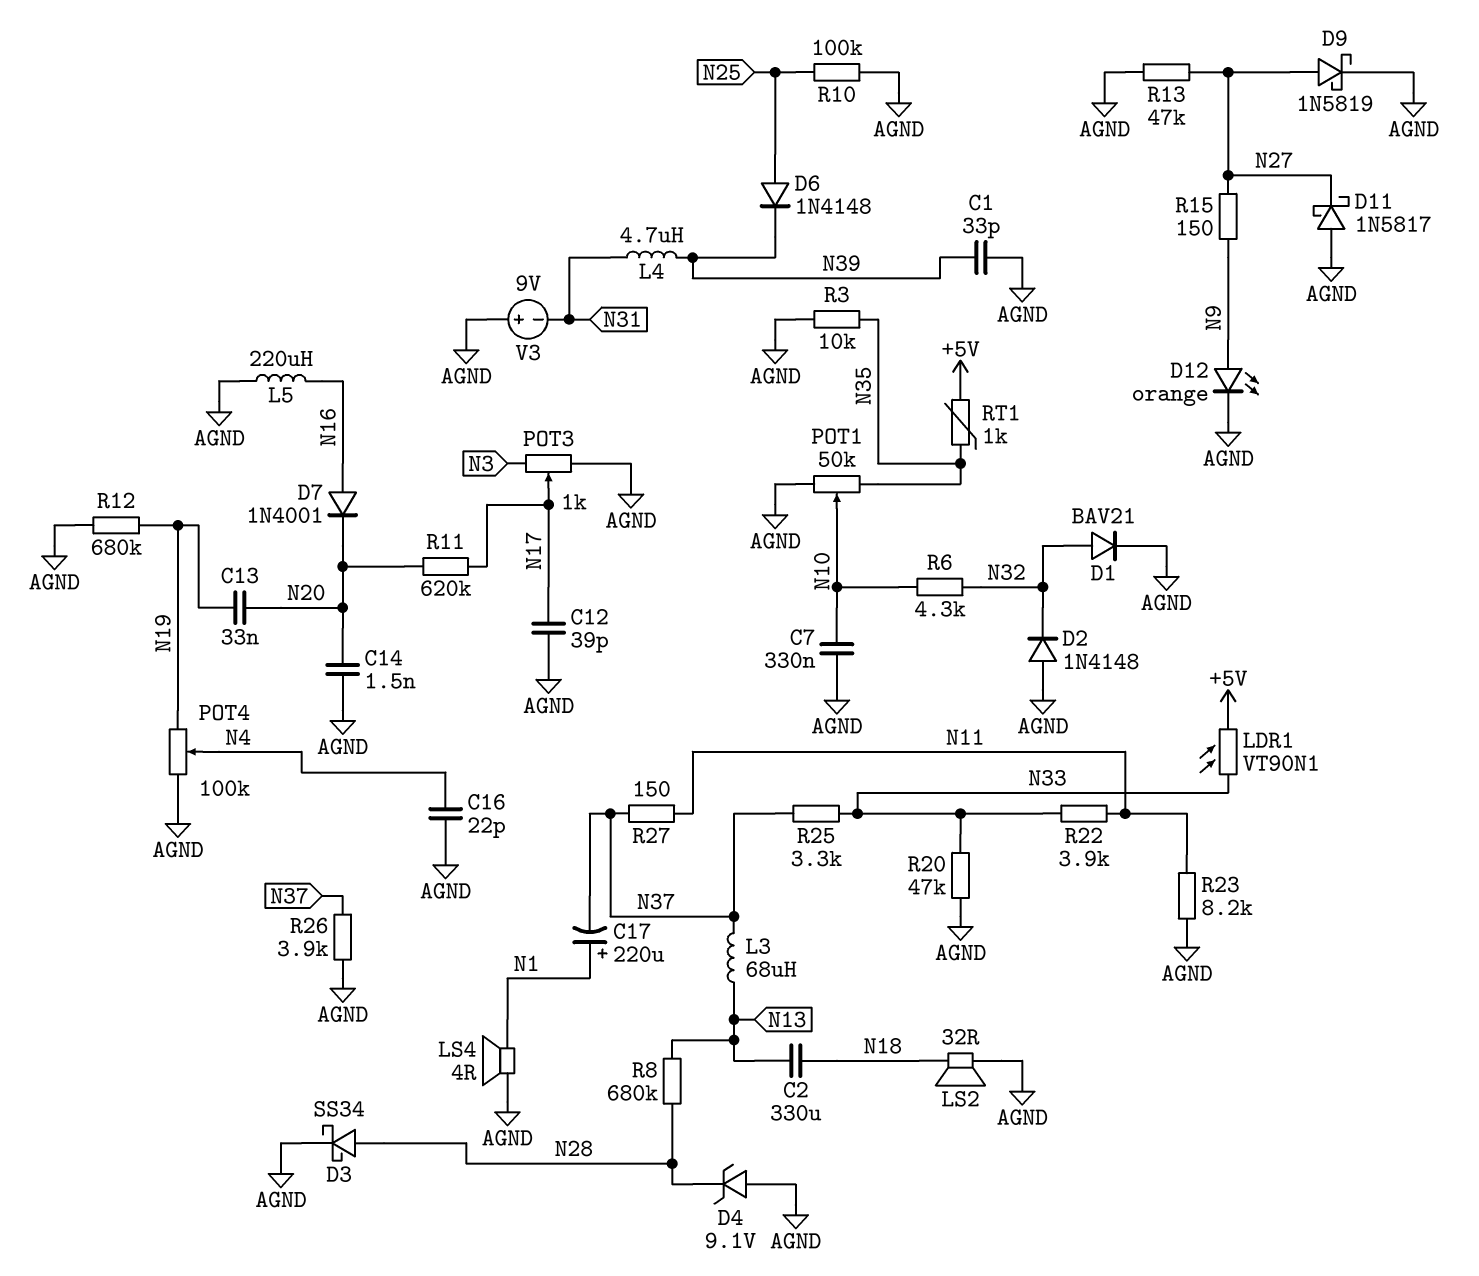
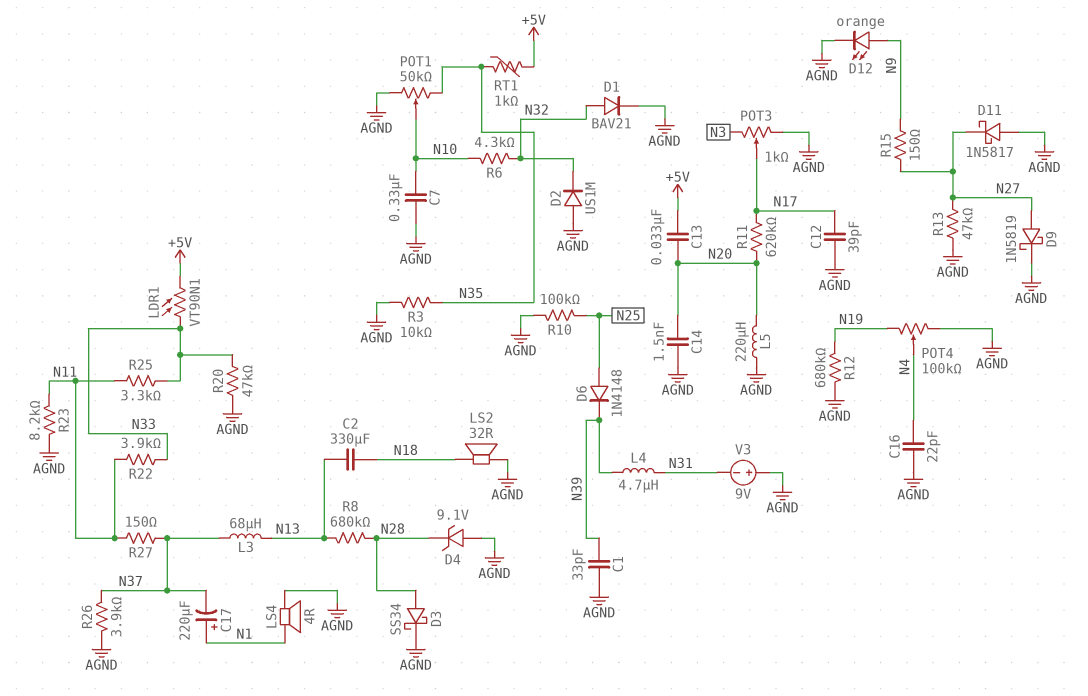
C13: 33nF (N19, N20) -> 33nF (+5V, N20)
D2: diode 1N4148 (A AGND, K N32) -> diode US1M (A AGND, K N32)
D7: diode 1N4001 (A N16, K N20) -> none
L5: 220uH (AGND, N16) -> 220uH (AGND, N20)
R25: 3.3k (N33, N37) -> 3.3k (N11, N33)

